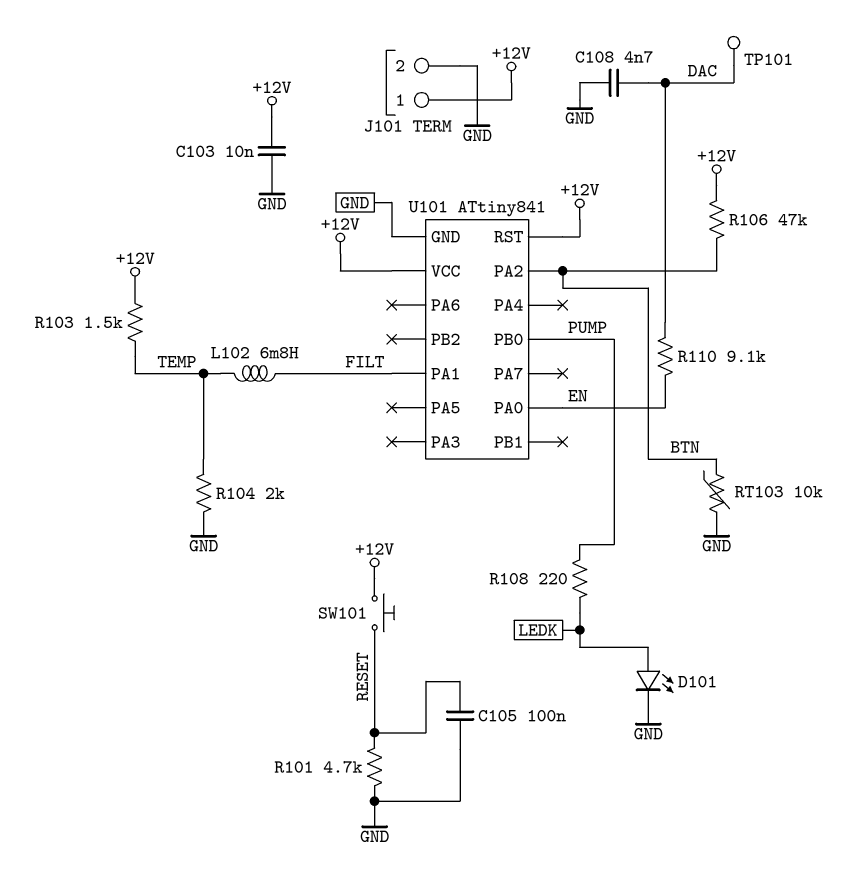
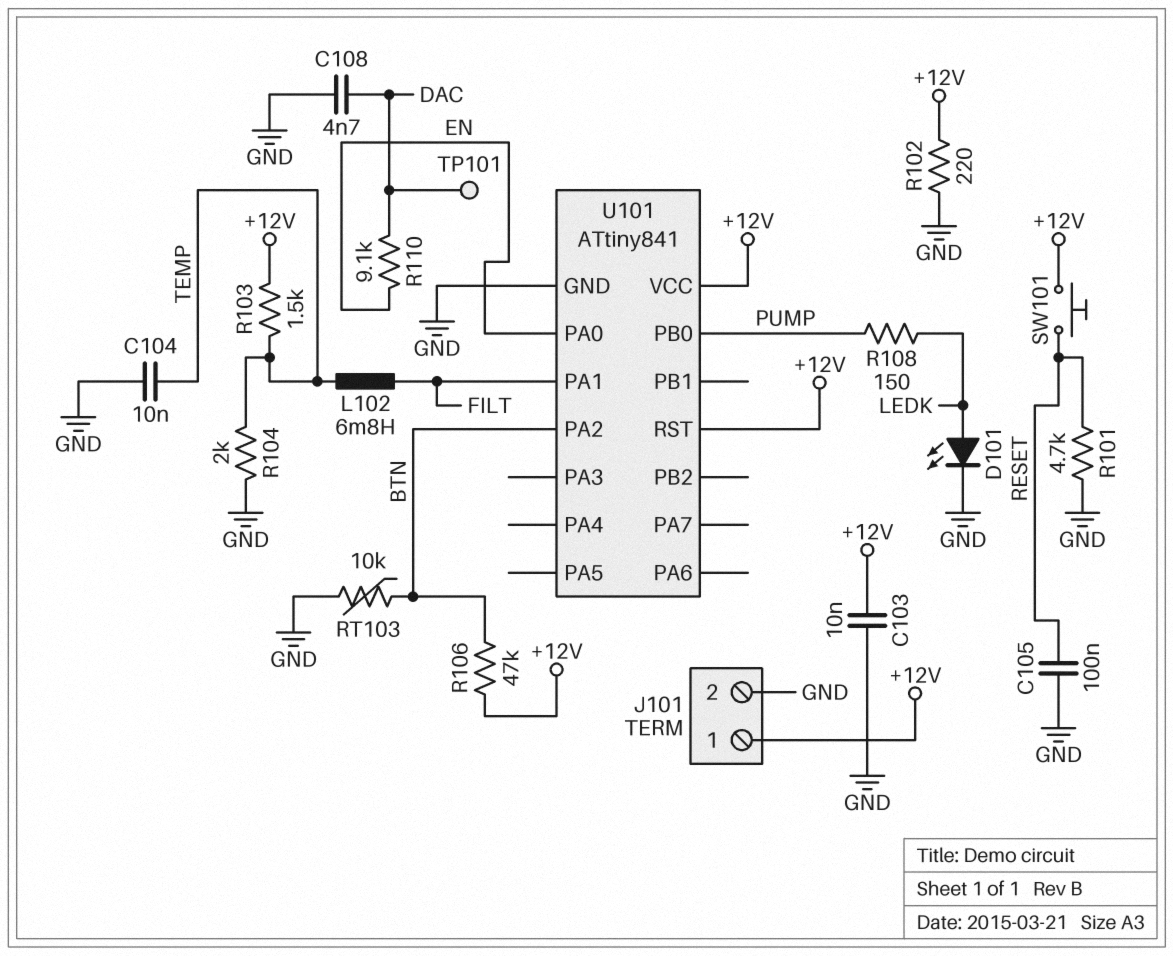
C104: none -> 10nF (GND, TEMP)
R102: none -> 220 (+12V, GND)
R108: 220 (LEDK, PUMP) -> 150 (LEDK, PUMP)

